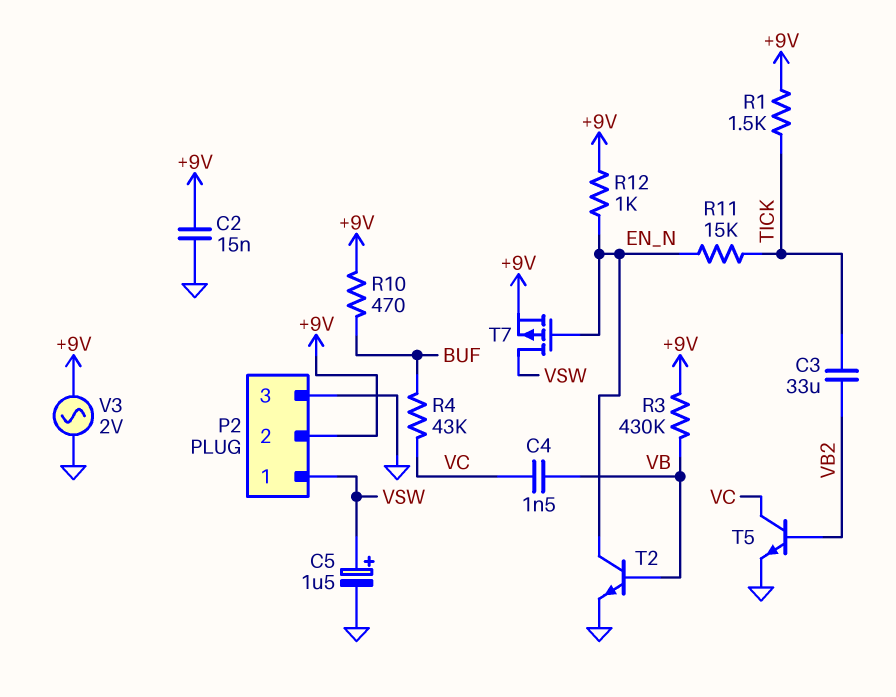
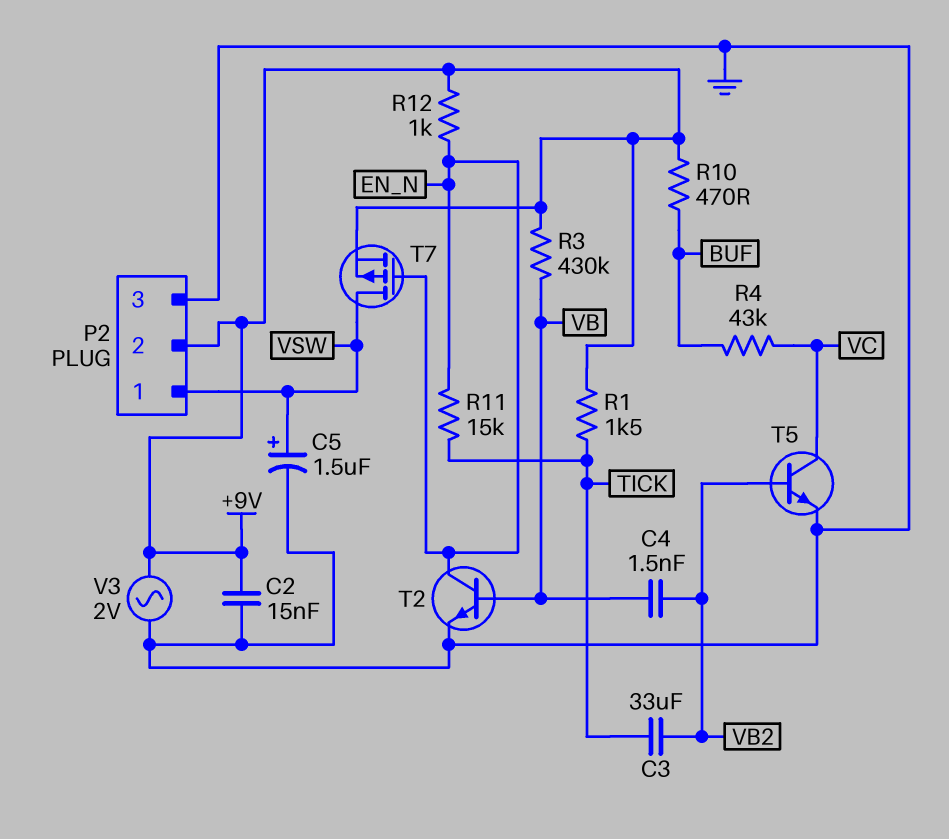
C4: 1.5nF (VB, VC) -> 1.5nF (VB, VB2)

